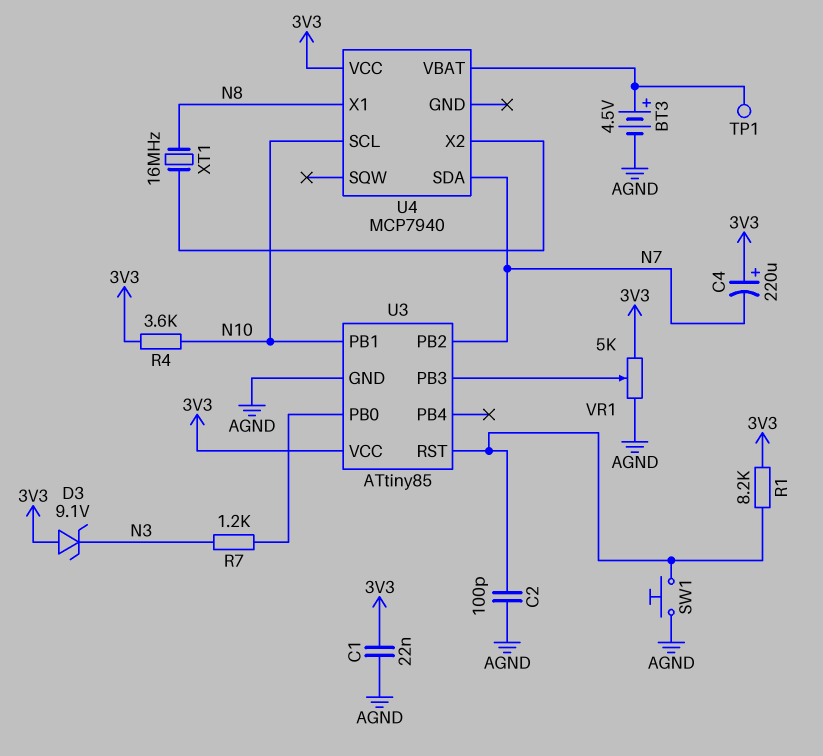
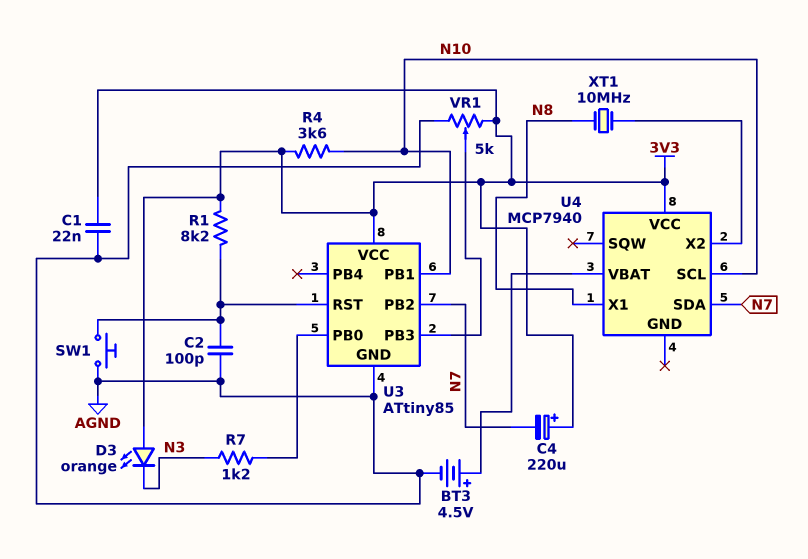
D3: zener 9.1V (A 3V3, K N3) -> LED orange (A 3V3, K N3)
TP1: test point (U4/VBAT) -> none
XT1: 16MHz (N8, U4/X2) -> 10MHz (N8, U4/X2)

